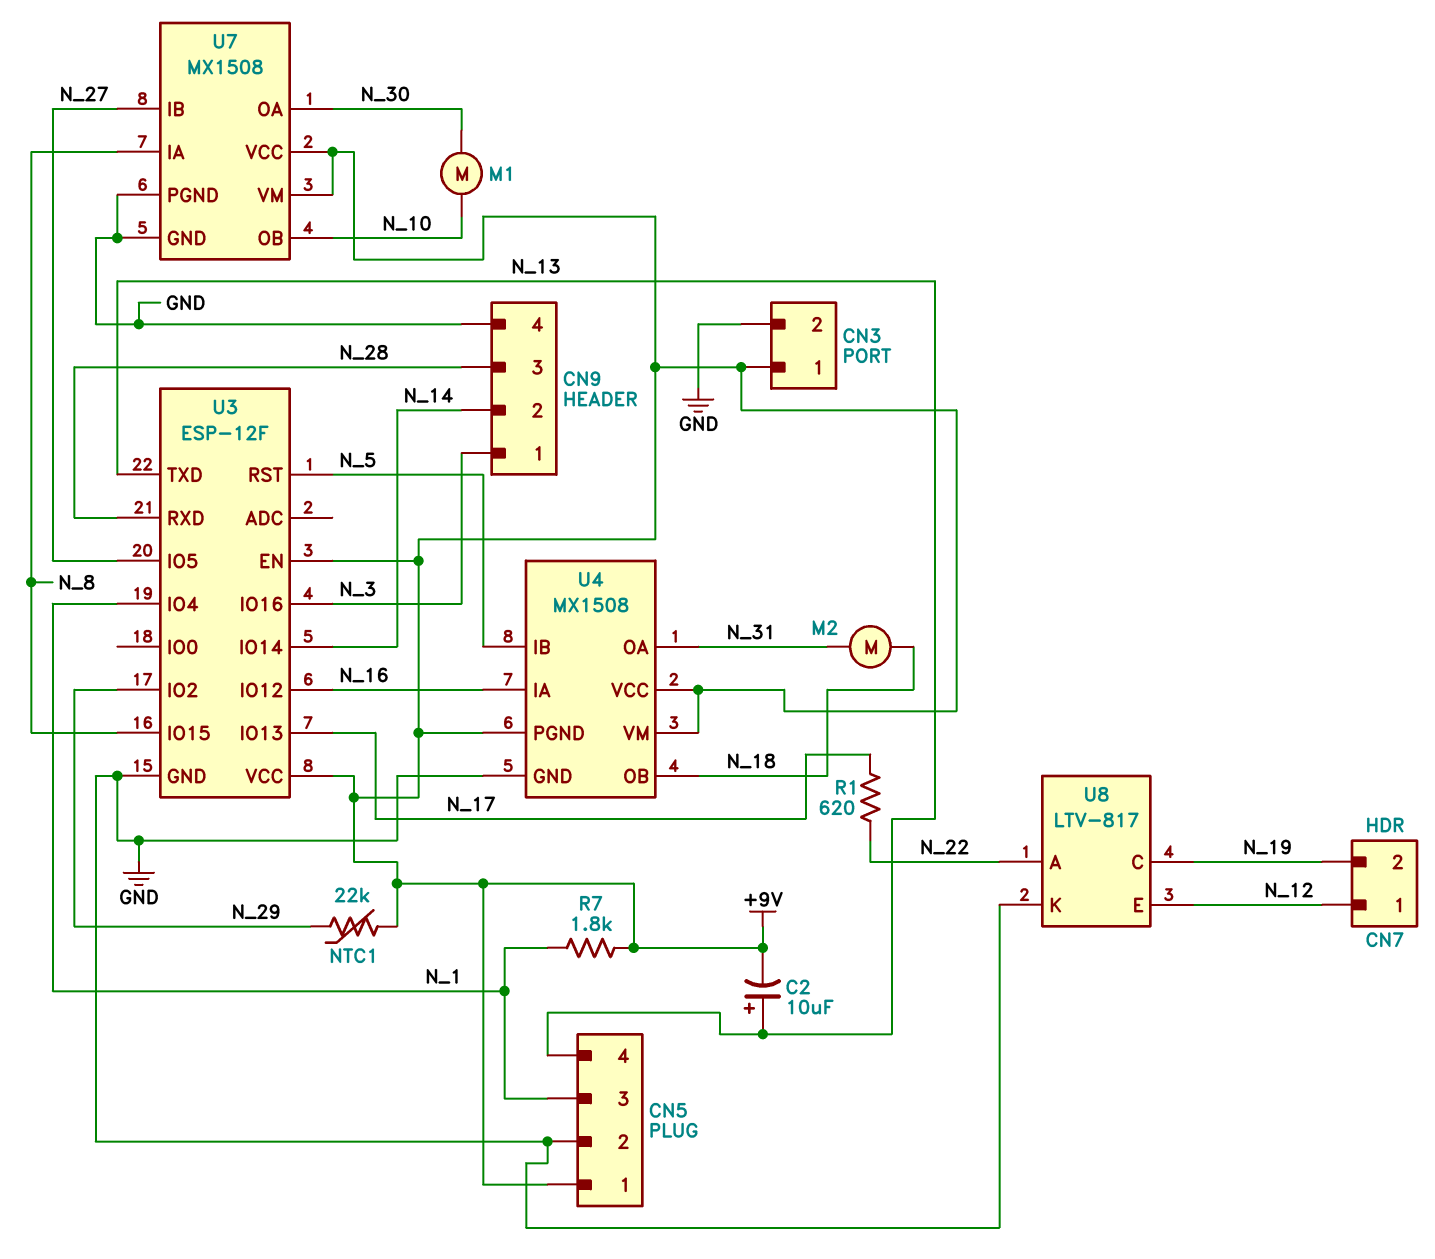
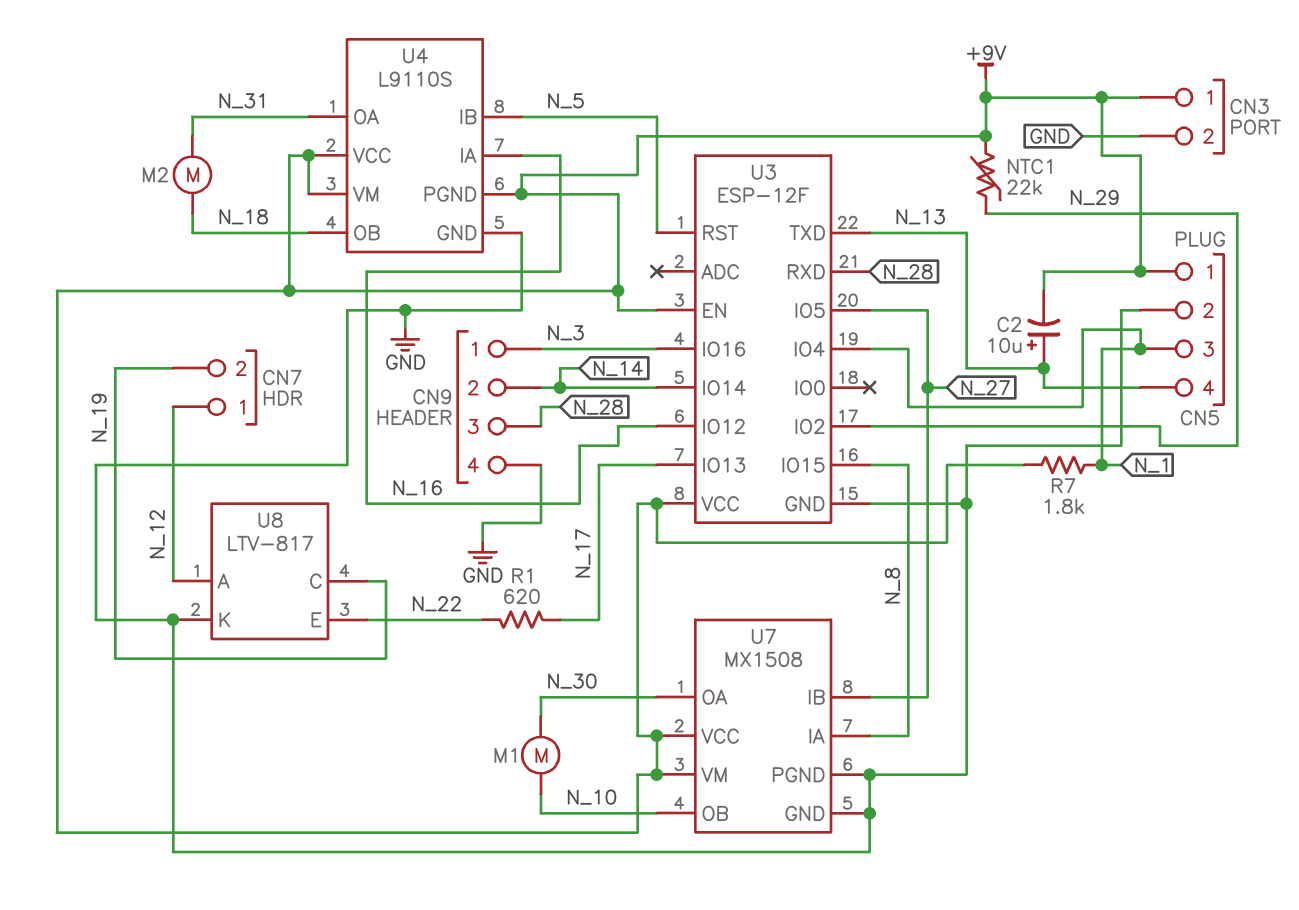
U4: MX1508 -> L9110S
U8 pin A: N_22 -> N_12
U8 pin E: N_12 -> N_22

